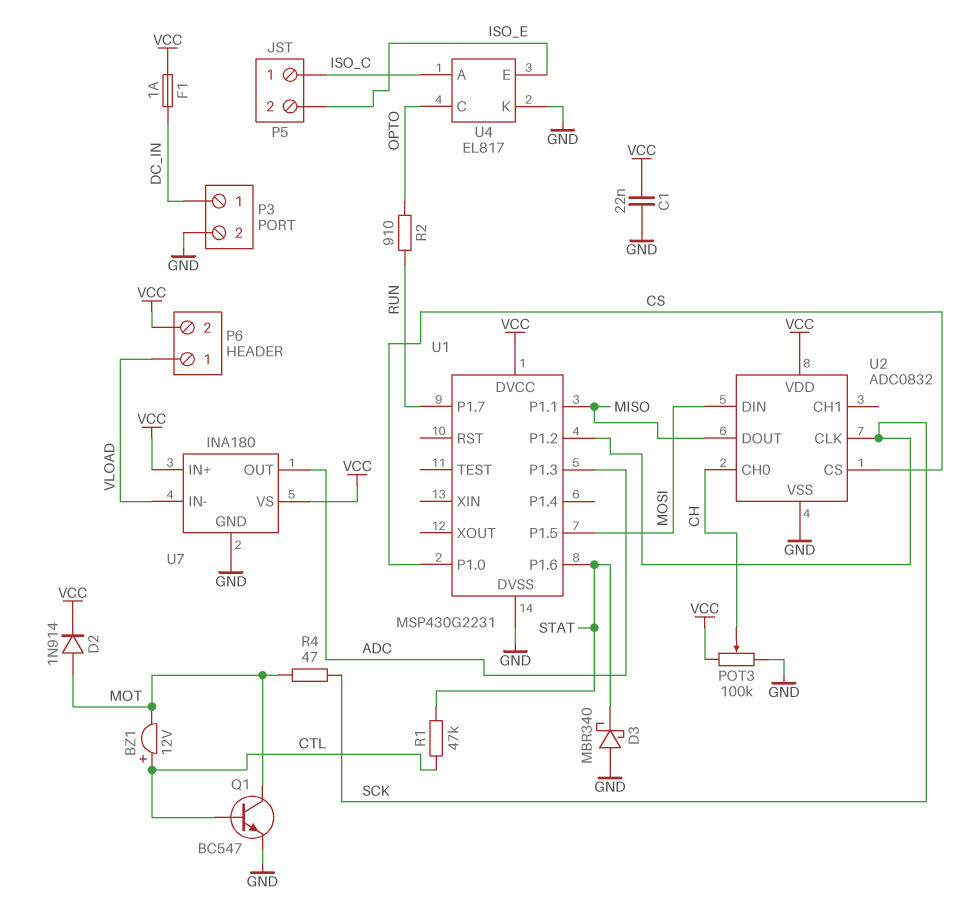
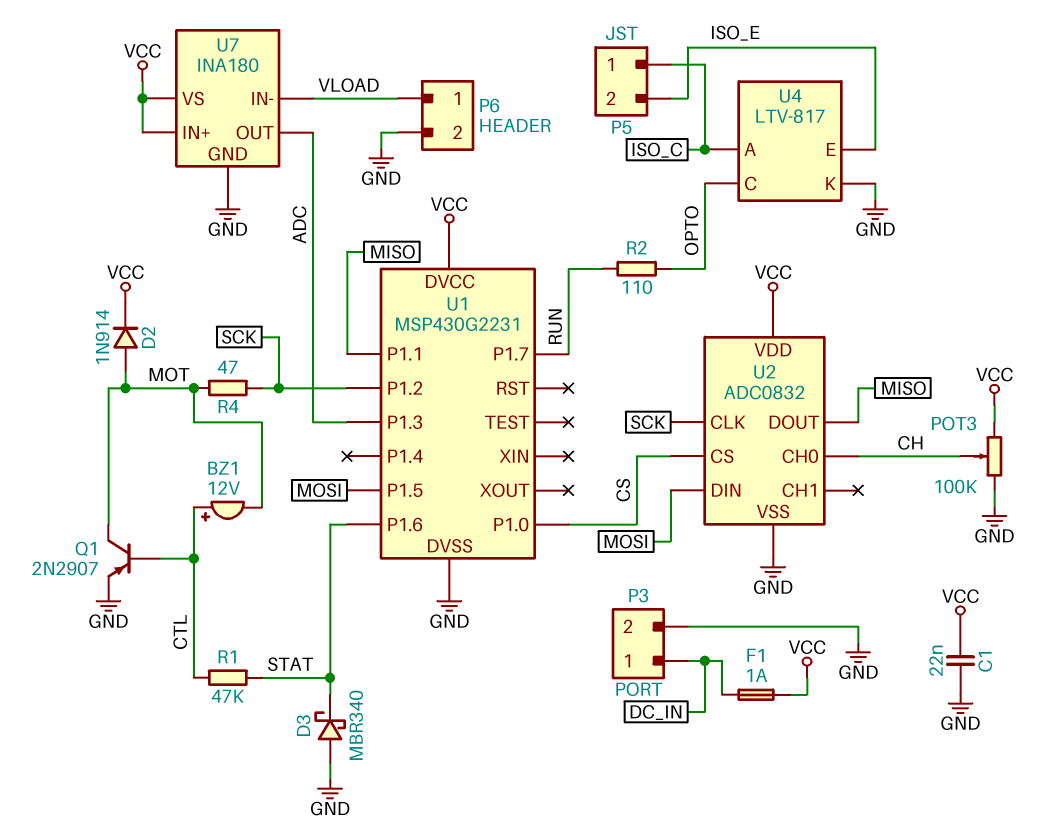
P6 pin 2: VCC -> GND
Q1: NPN BC547 (B CTL, C MOT, E GND) -> PNP 2N2907 (B CTL, C MOT, E GND)
R2: 910 (OPTO, RUN) -> 110 (OPTO, RUN)
U4: EL817 -> LTV-817

